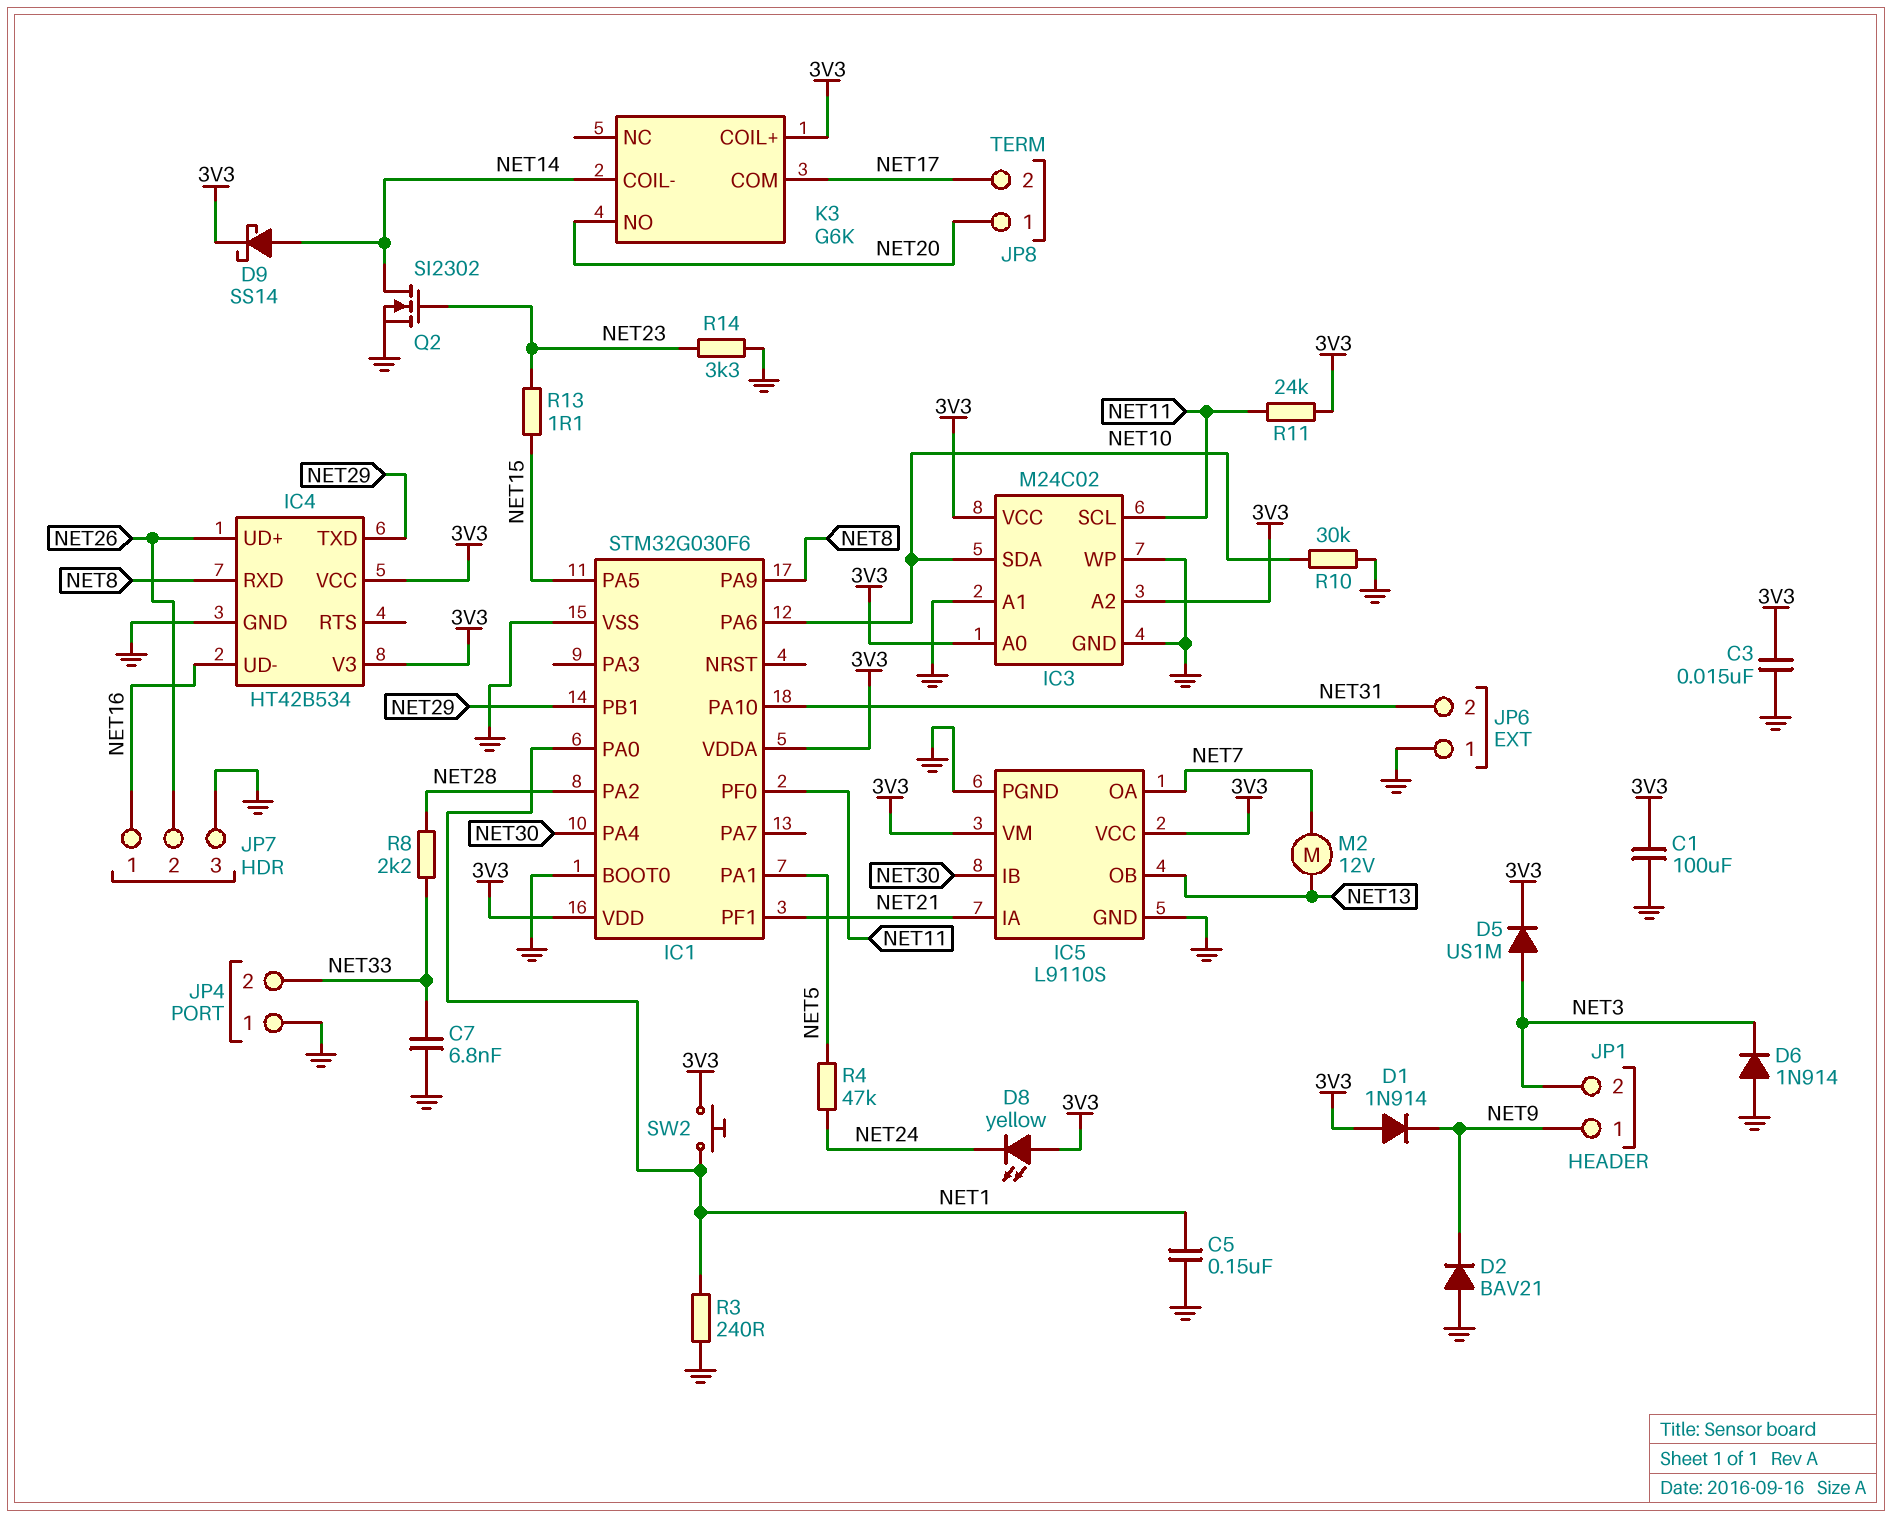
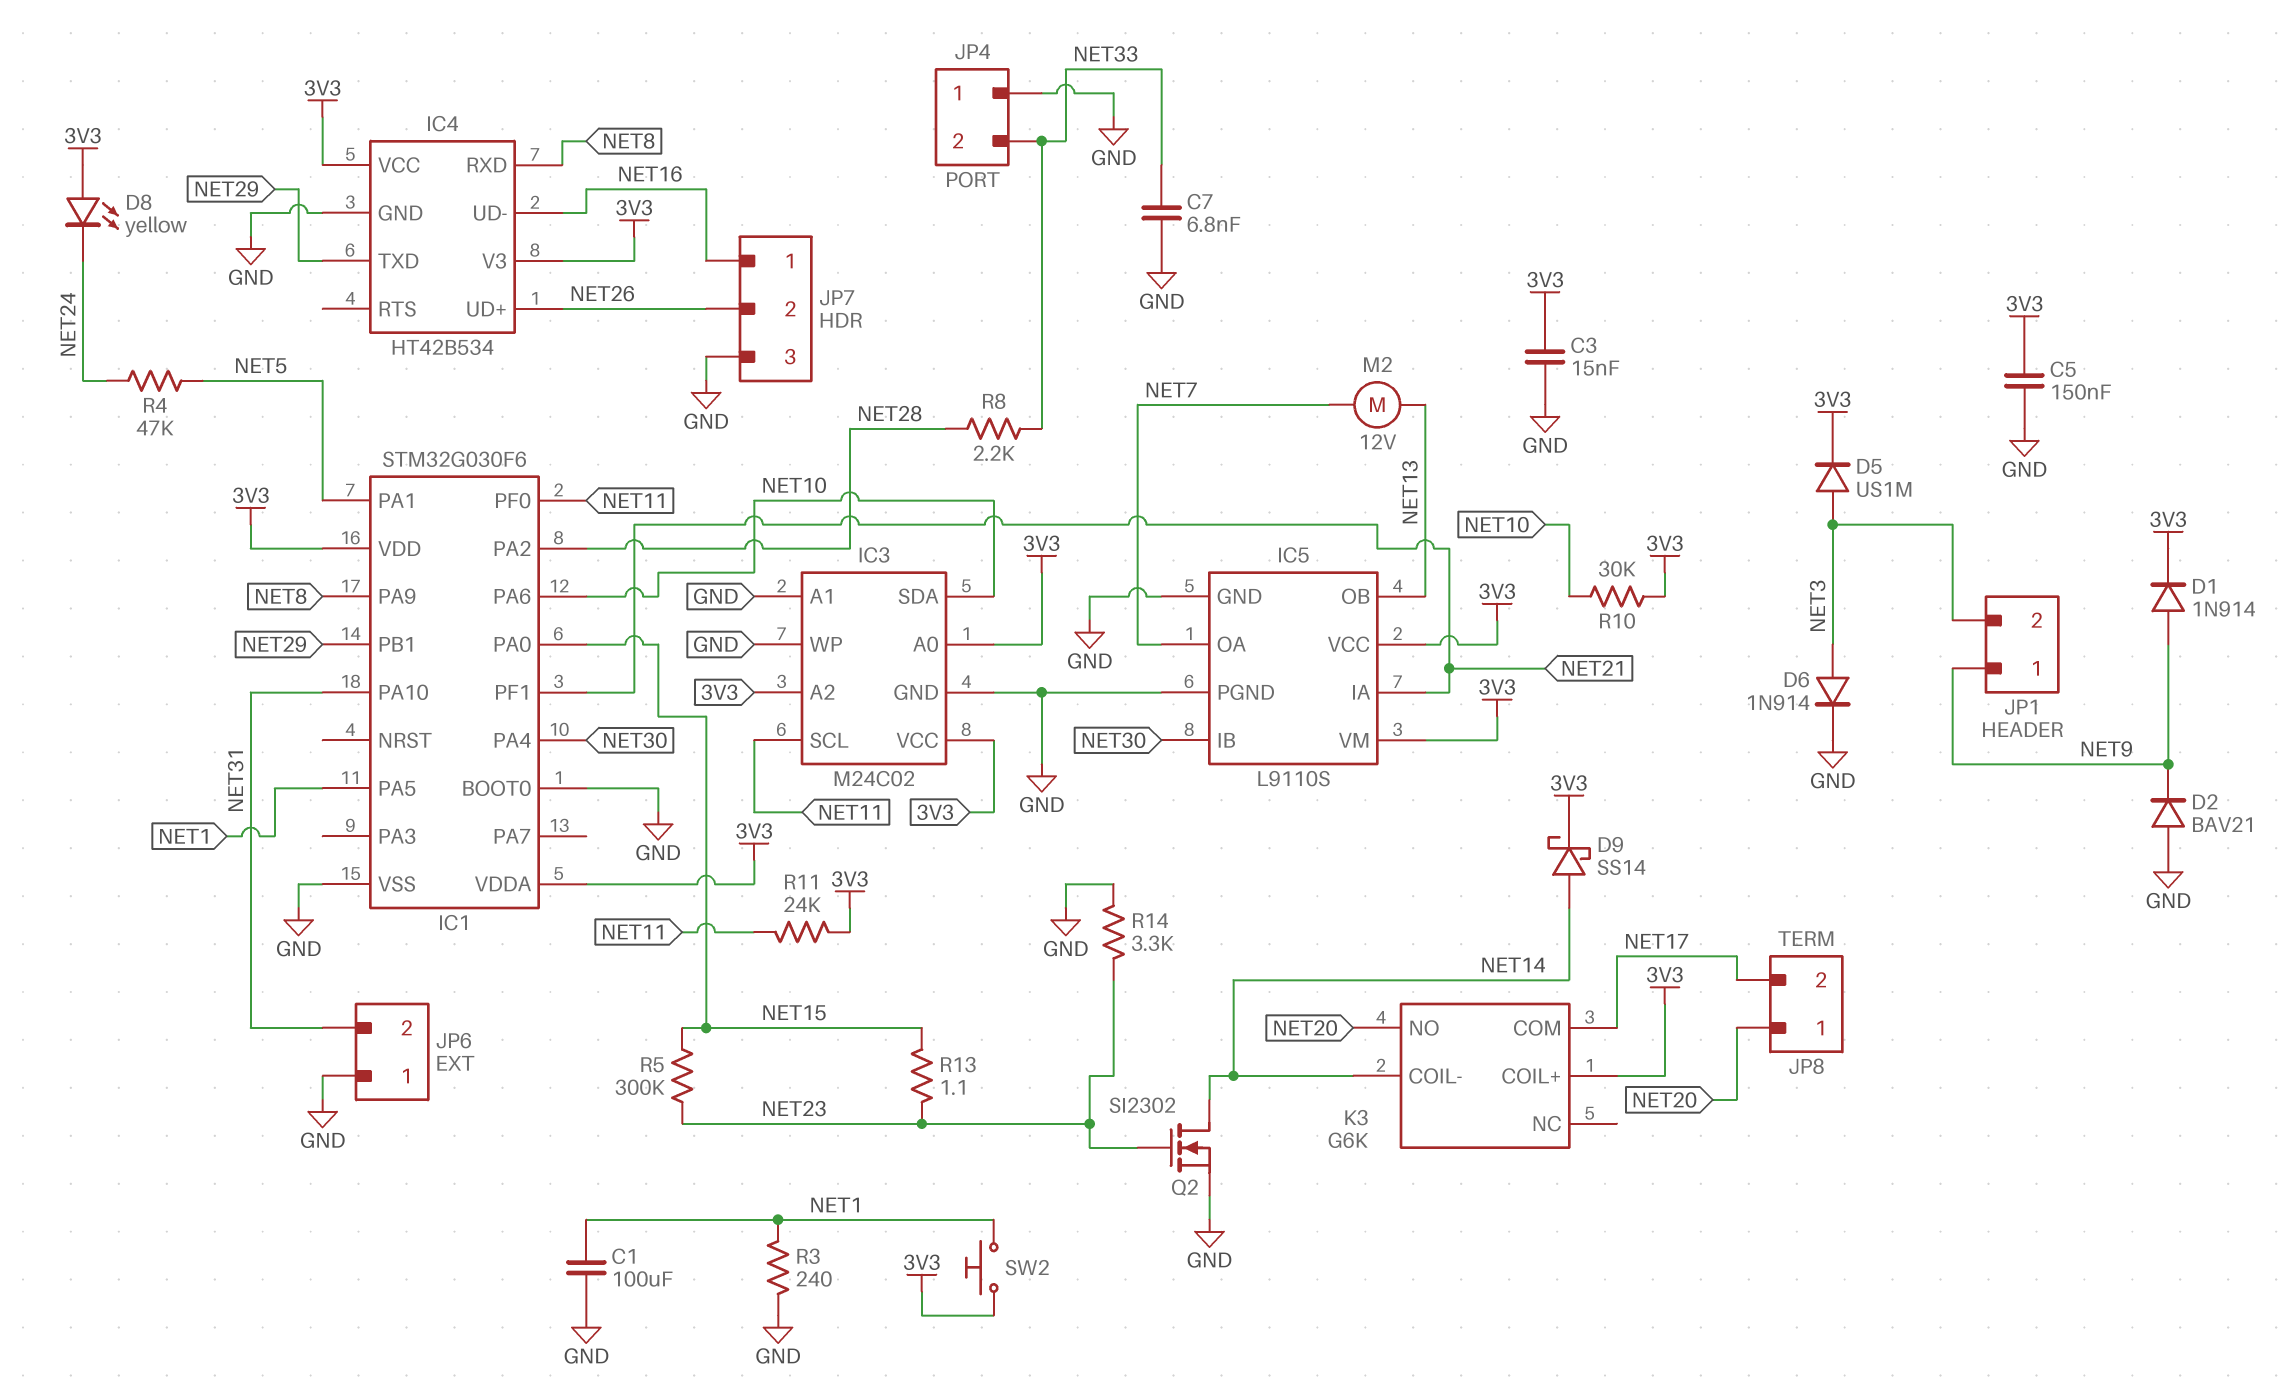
C1: 100uF (3V3, GND) -> 100uF (GND, NET1)
C5: 150nF (GND, NET1) -> 150nF (3V3, GND)
D1: diode 1N914 (A 3V3, K NET9) -> diode 1N914 (A NET9, K 3V3)
D6: diode 1N914 (A GND, K NET3) -> diode 1N914 (A NET3, K GND)
IC1 pin PA0: NET1 -> NET15
IC1 pin PA5: NET15 -> NET1
R5: none -> 300k (NET15, NET23)
R10: 30k (GND, NET10) -> 30k (3V3, NET10)

